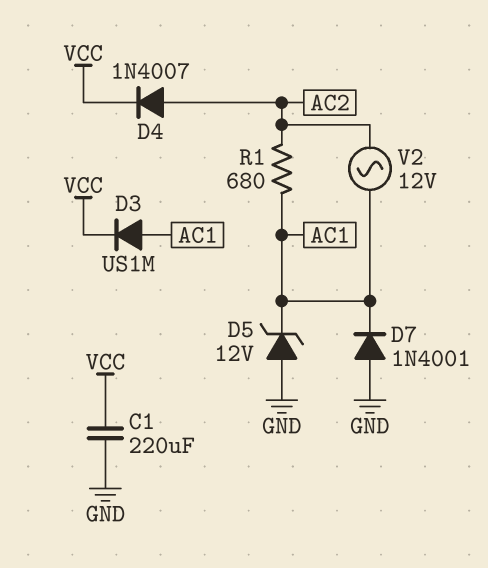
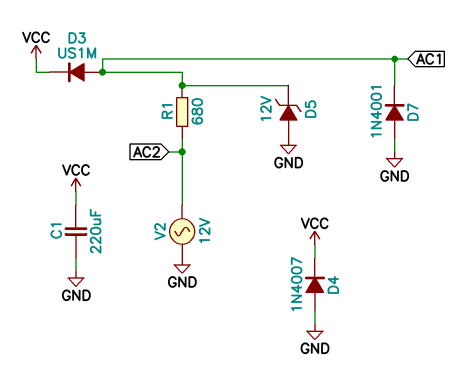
D4: diode 1N4007 (A AC2, K VCC) -> diode 1N4007 (A GND, K VCC)
V2: AC 12V (AC1, AC2) -> AC 12V (AC2, GND)

